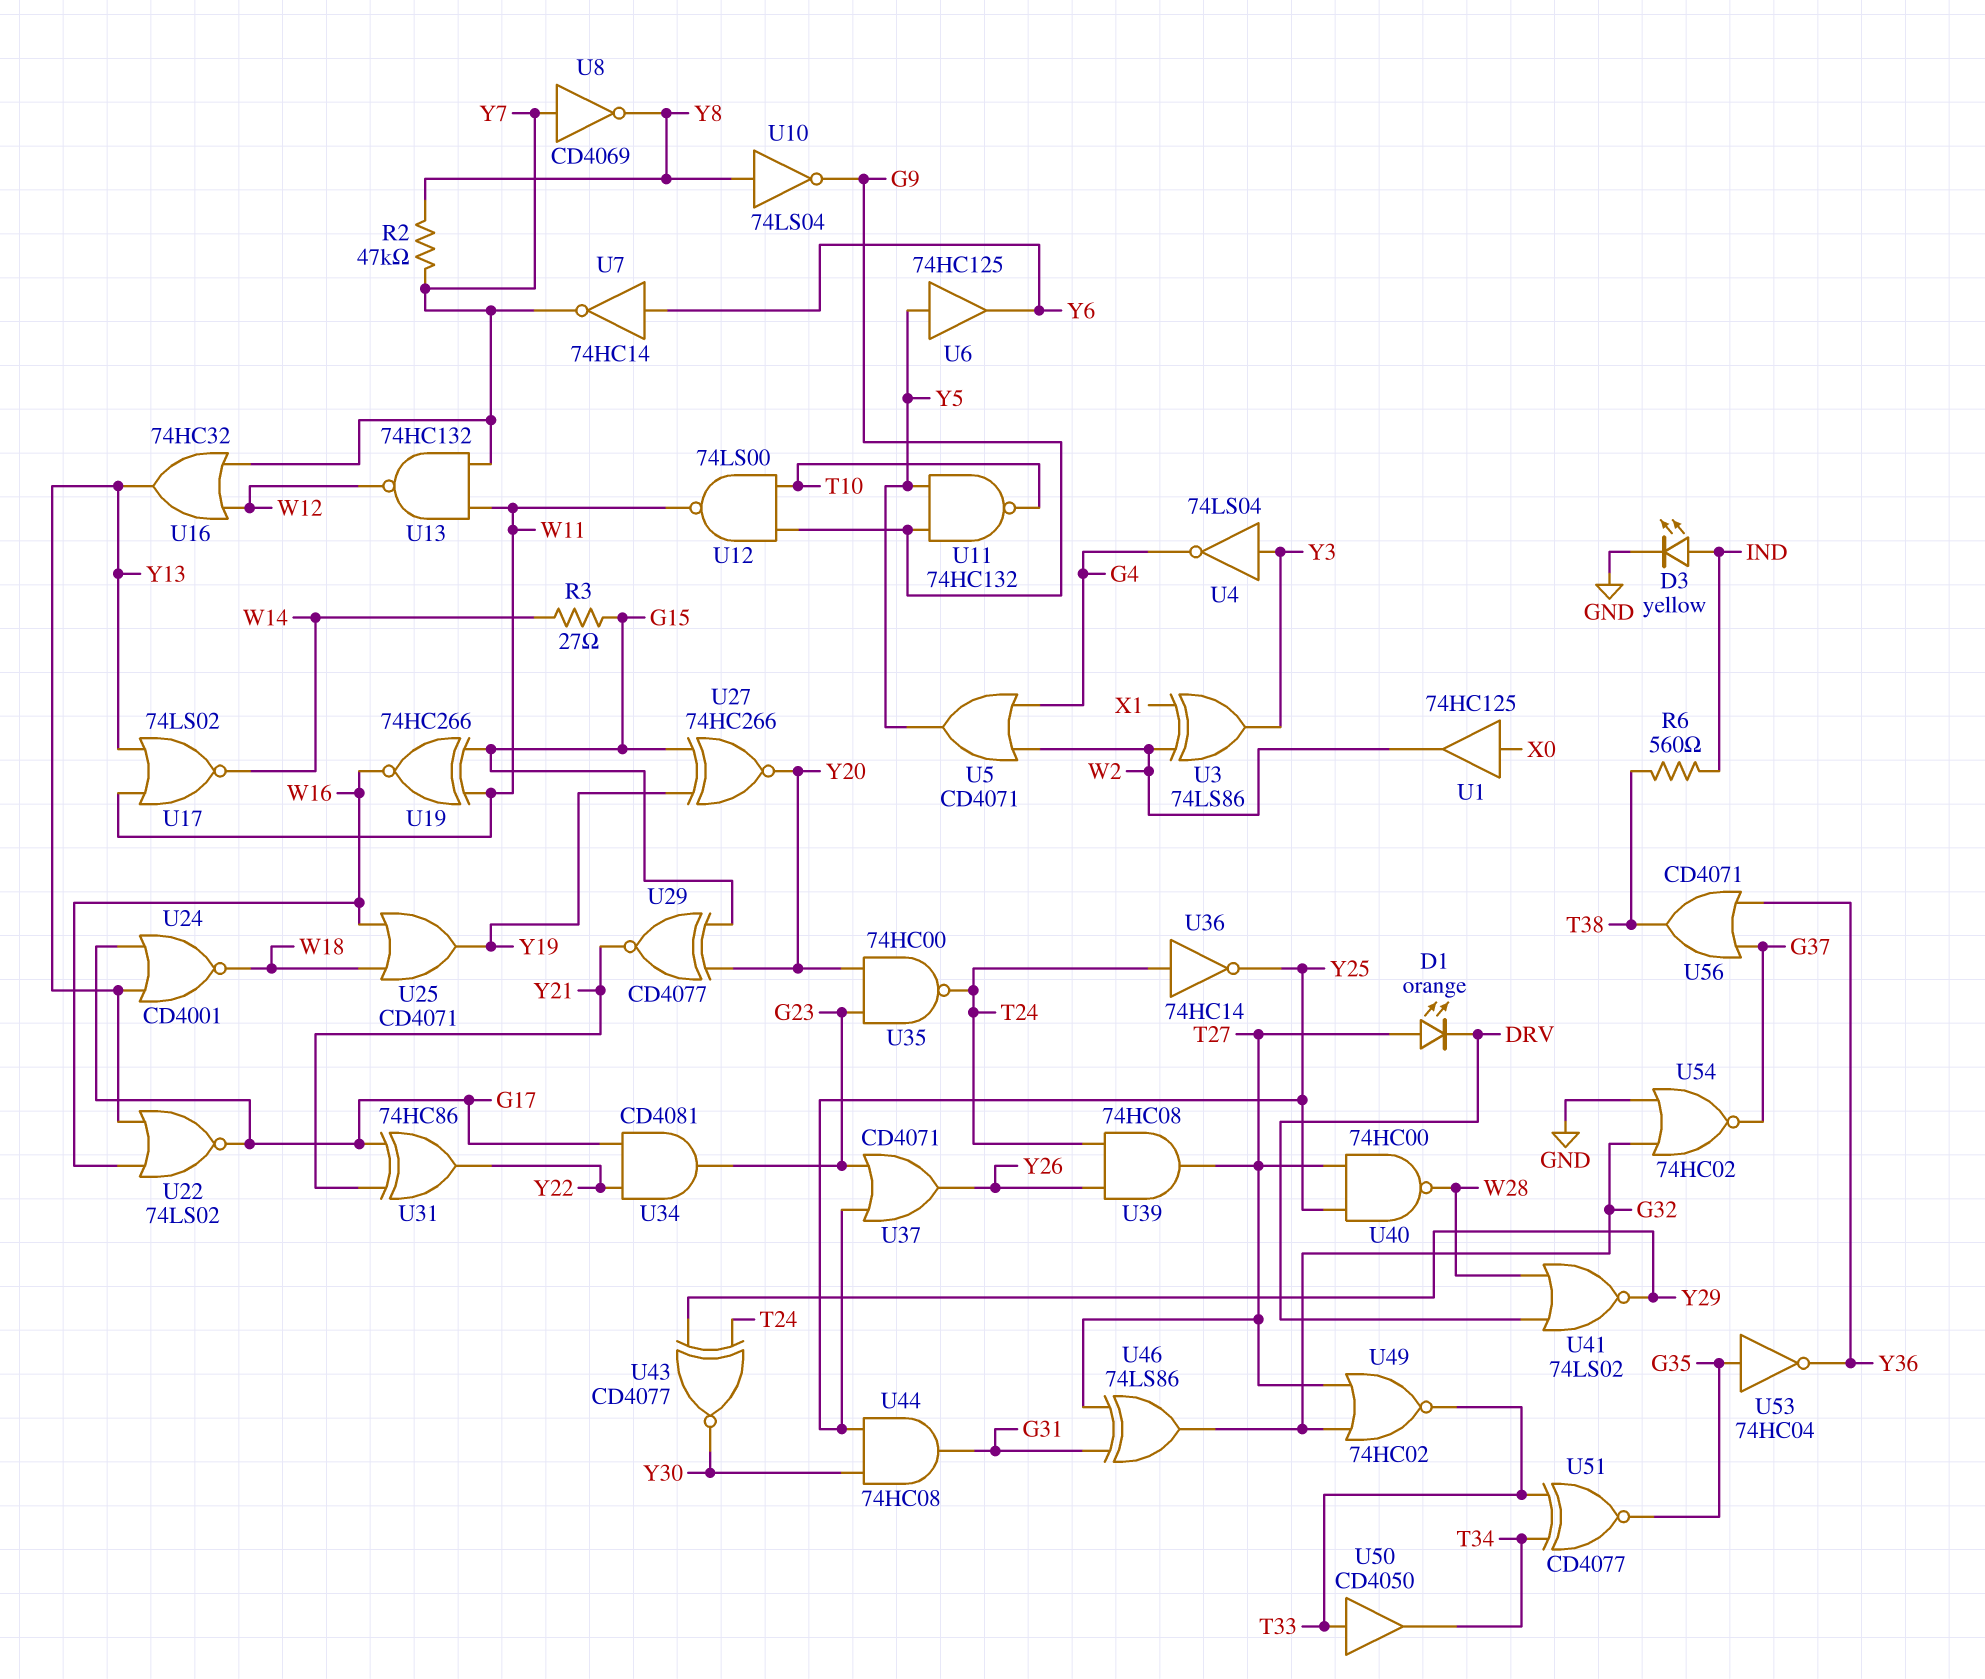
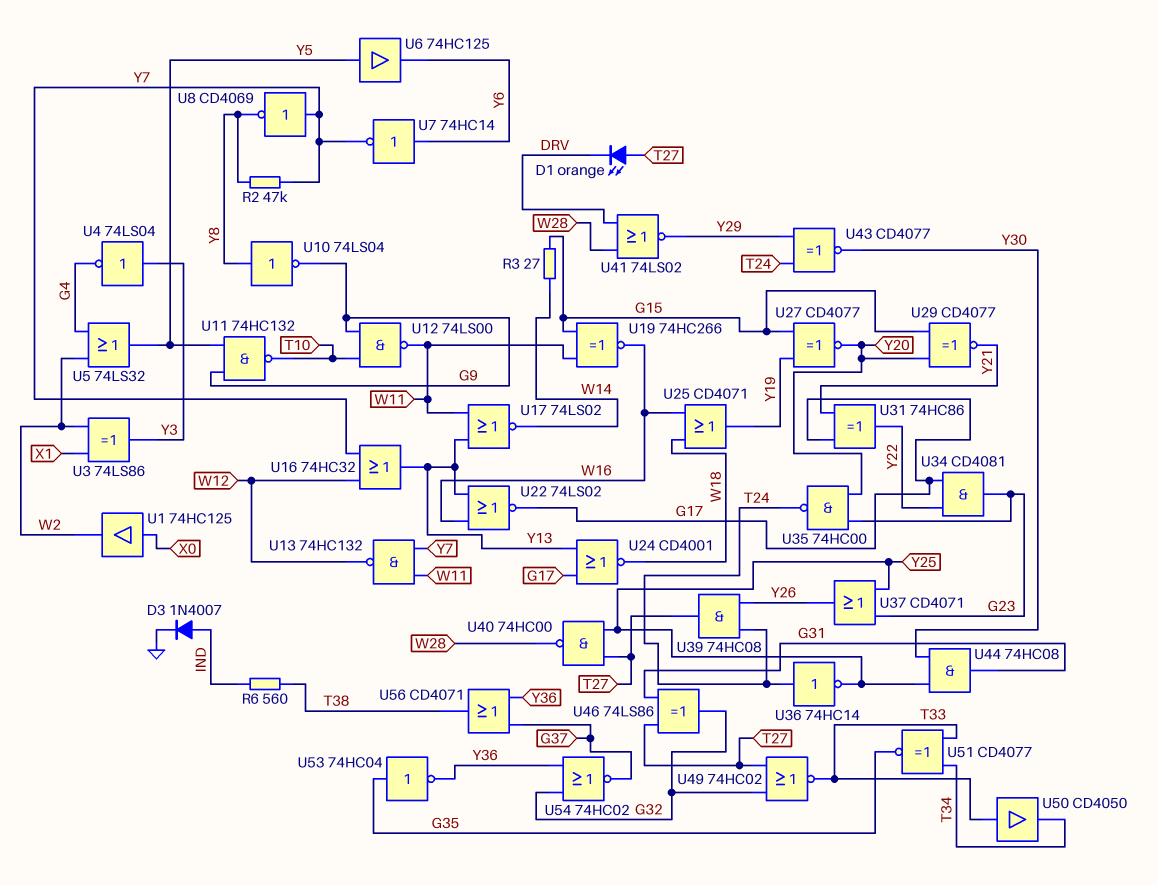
D3: LED yellow (A IND, K GND) -> diode 1N4007 (A IND, K GND)
U5: OR CD4071 (in G4, in W2, out Y5) -> OR 74LS32 (in G4, in W2, out Y5)
U27: XNOR 74HC266 (in G15, in Y19, out Y20) -> XNOR CD4077 (in G15, in Y19, out Y20)
U54: NOR 74HC02 (in G32, in GND, out G37) -> NOR 74HC02 (in G32, in Y36, out G37)

